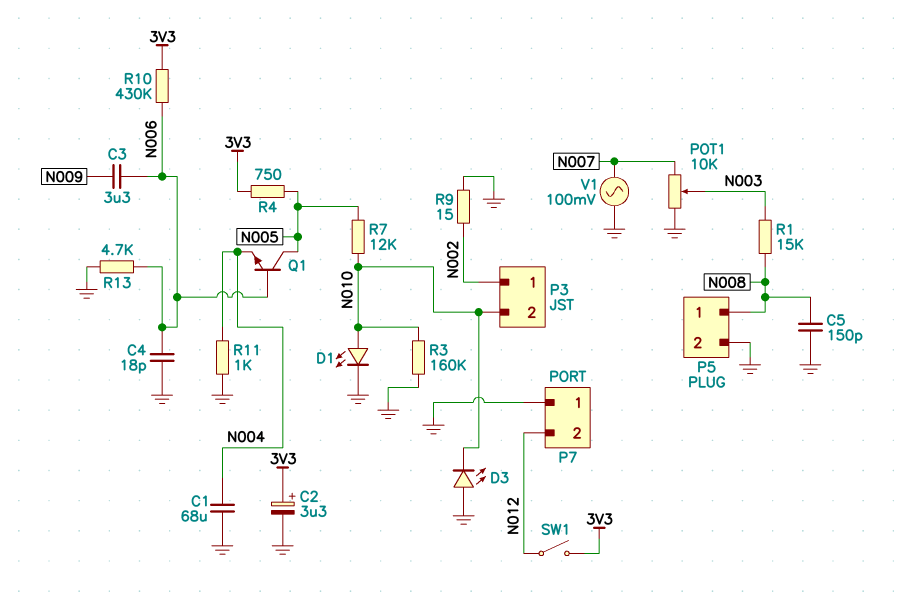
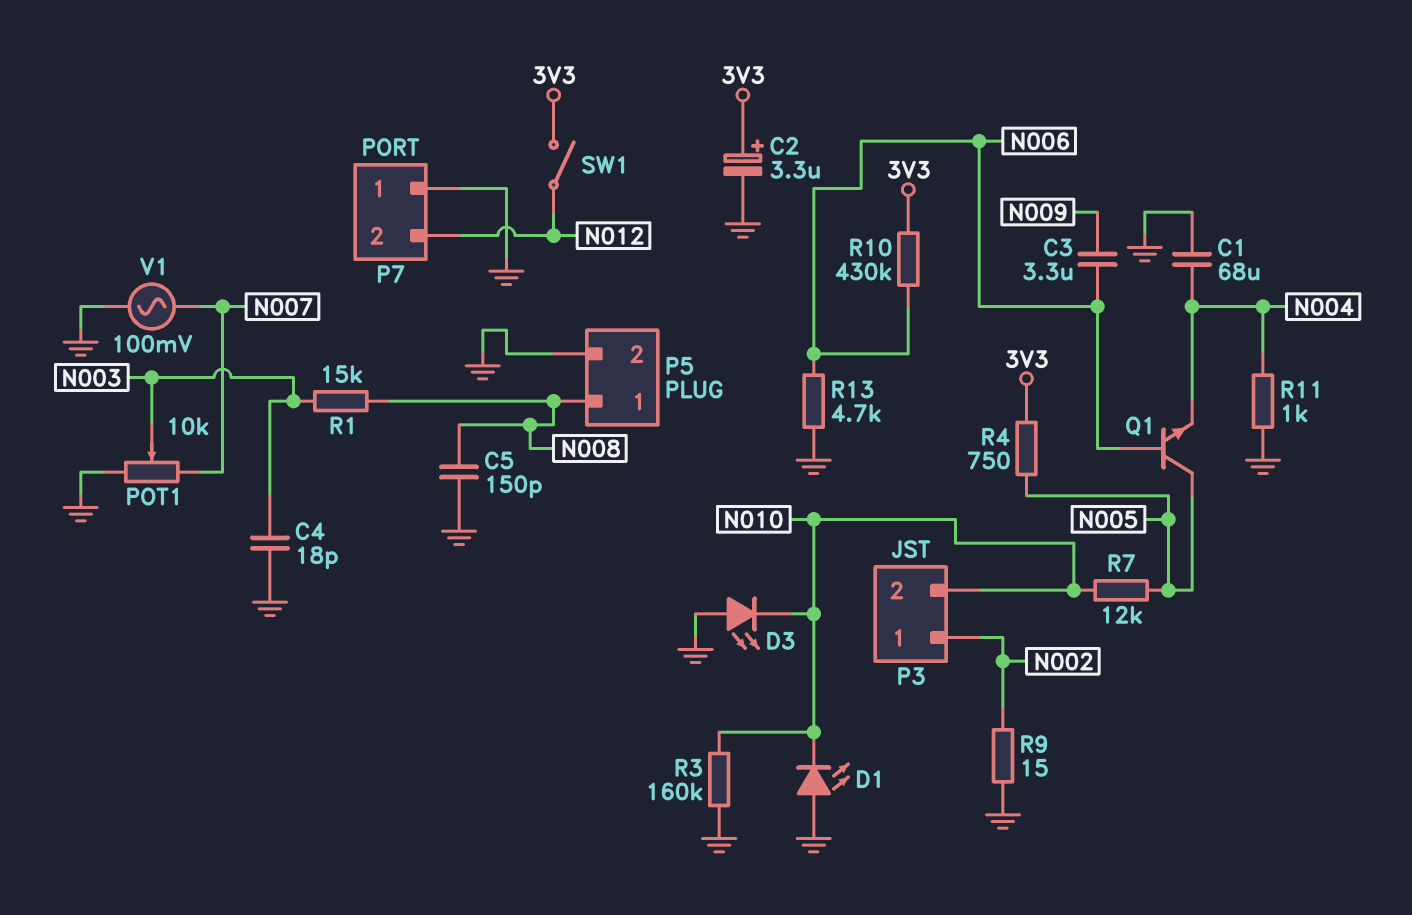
C4: 18pF (GND, N006) -> 18pF (GND, N003)
D1: LED (A N010, K GND) -> LED (A GND, K N010)

